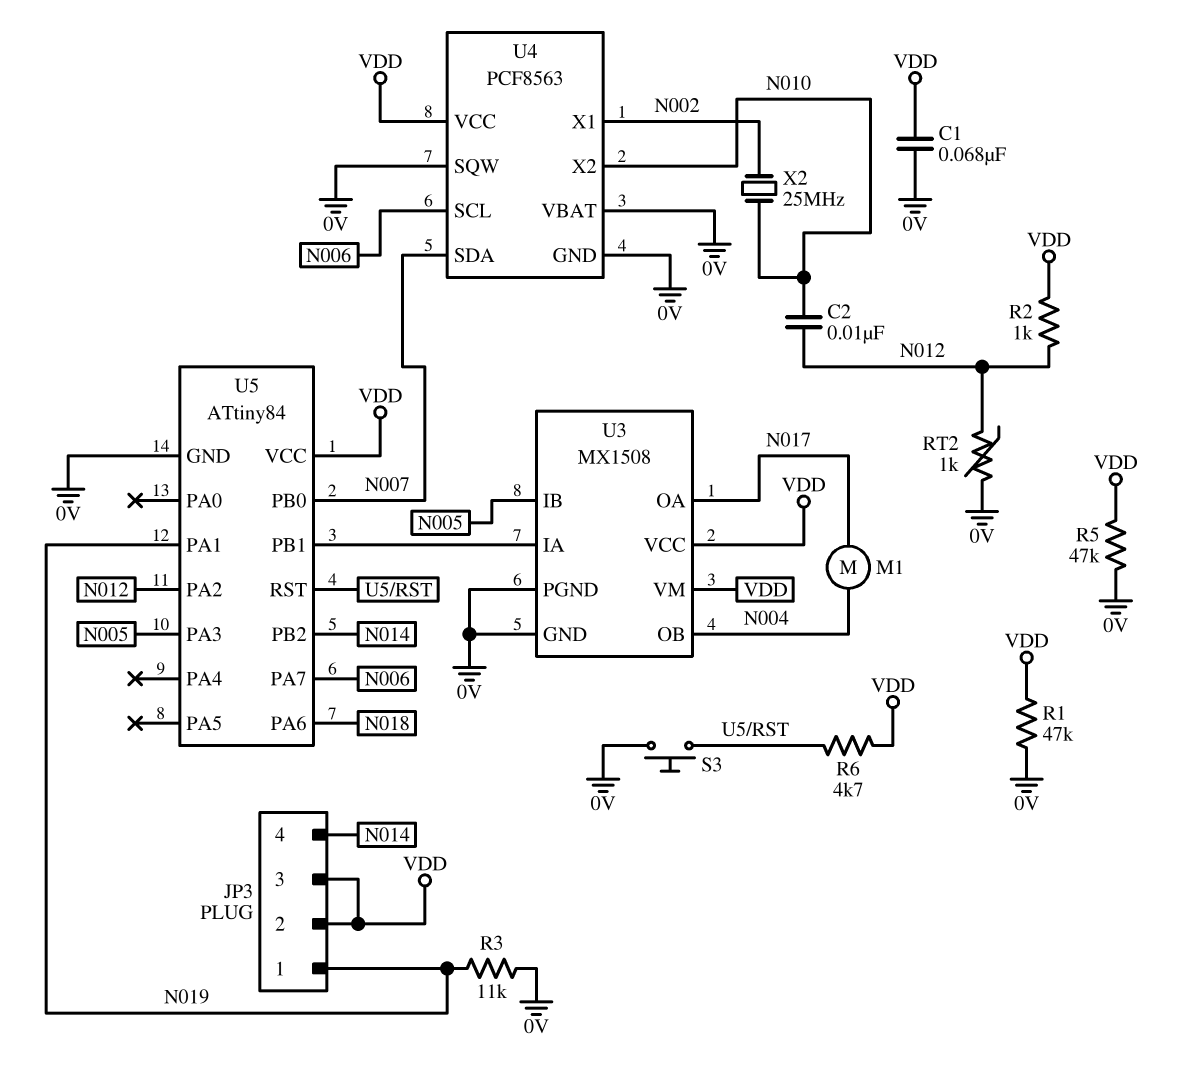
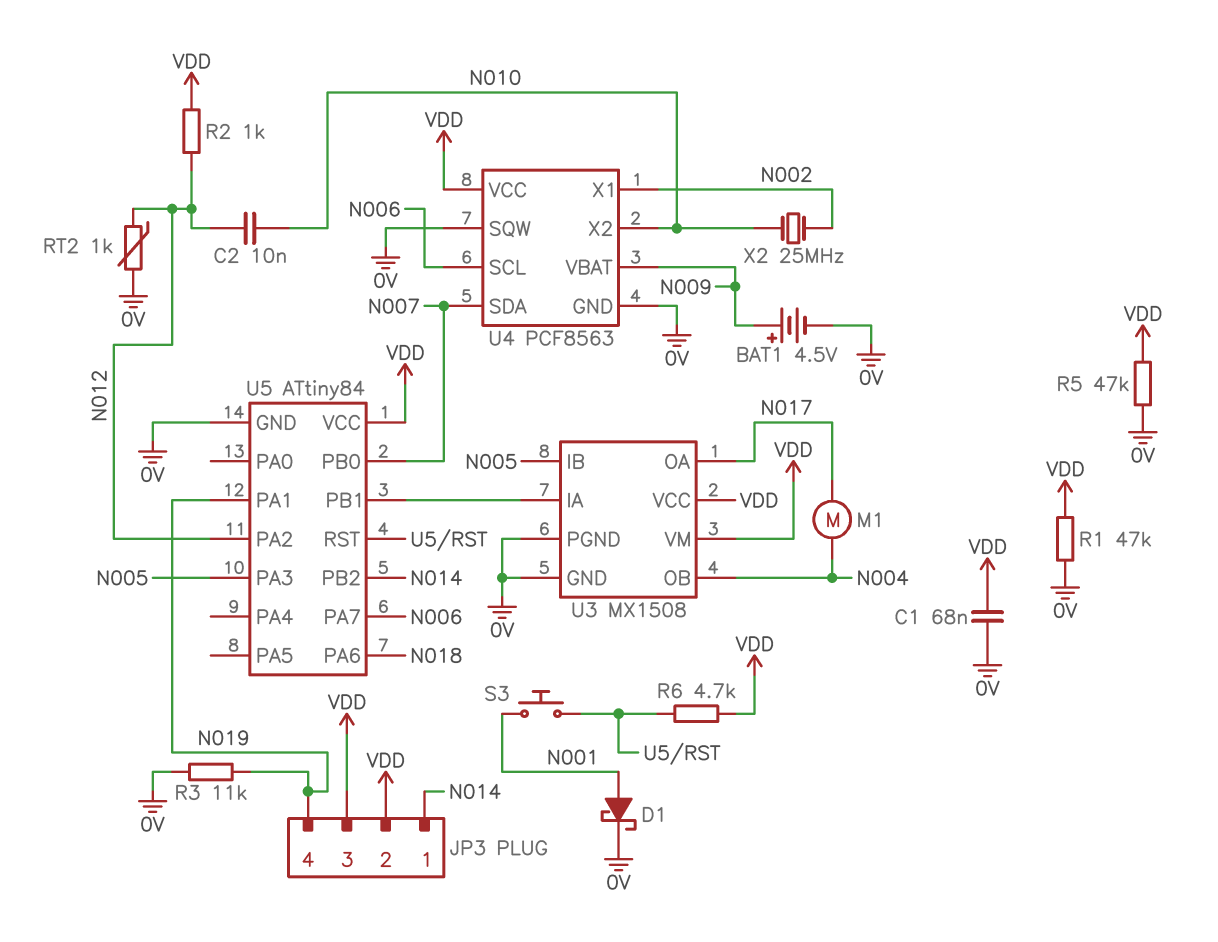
BAT1: none -> 4.5V (plus N009, minus 0V)
D1: none -> schottky (A N001, K 0V)
JP3 pin 1: N019 -> N014
JP3 pin 4: N014 -> N019
S3: button (0V, U5/RST) -> button (N001, U5/RST)
U4 pin VBAT: 0V -> N009

